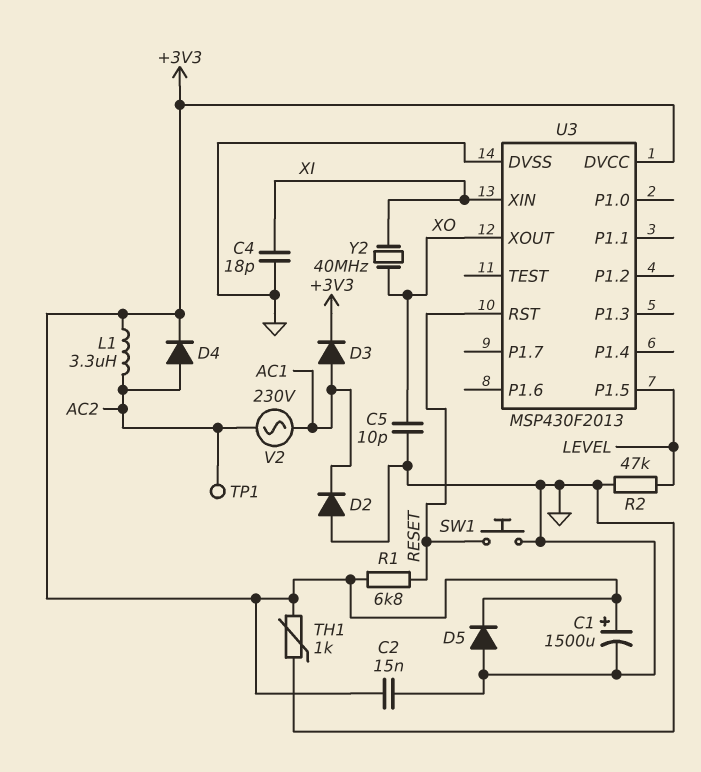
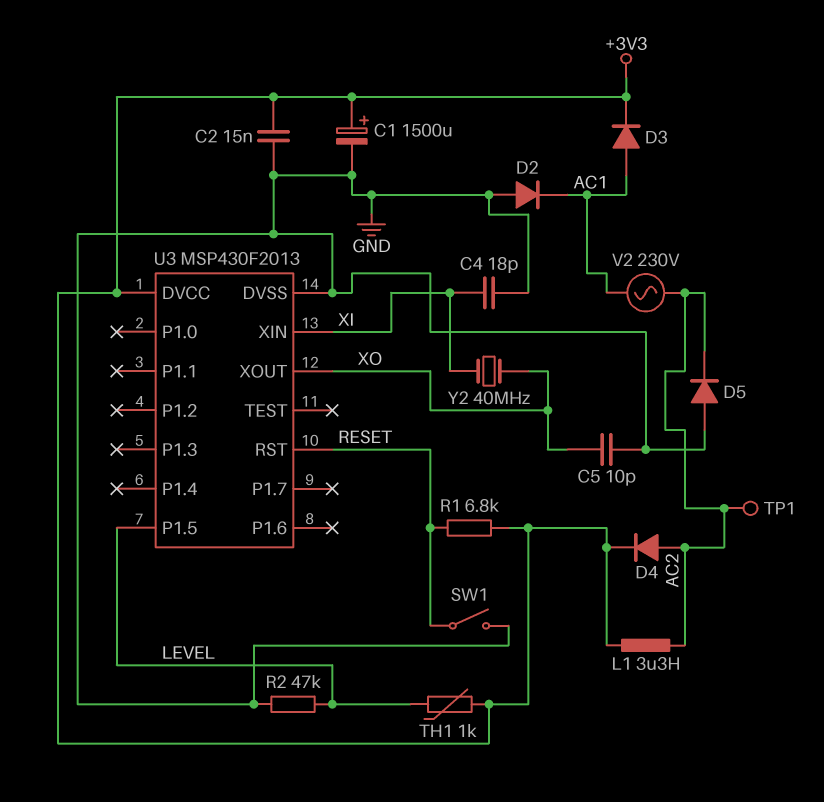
D5: diode (A GND, K +3V3) -> diode (A GND, K AC2)
SW1: button (GND, RESET) -> switch (GND, RESET)
TH1: 1k (+3V3, GND) -> 1k (+3V3, LEVEL)

